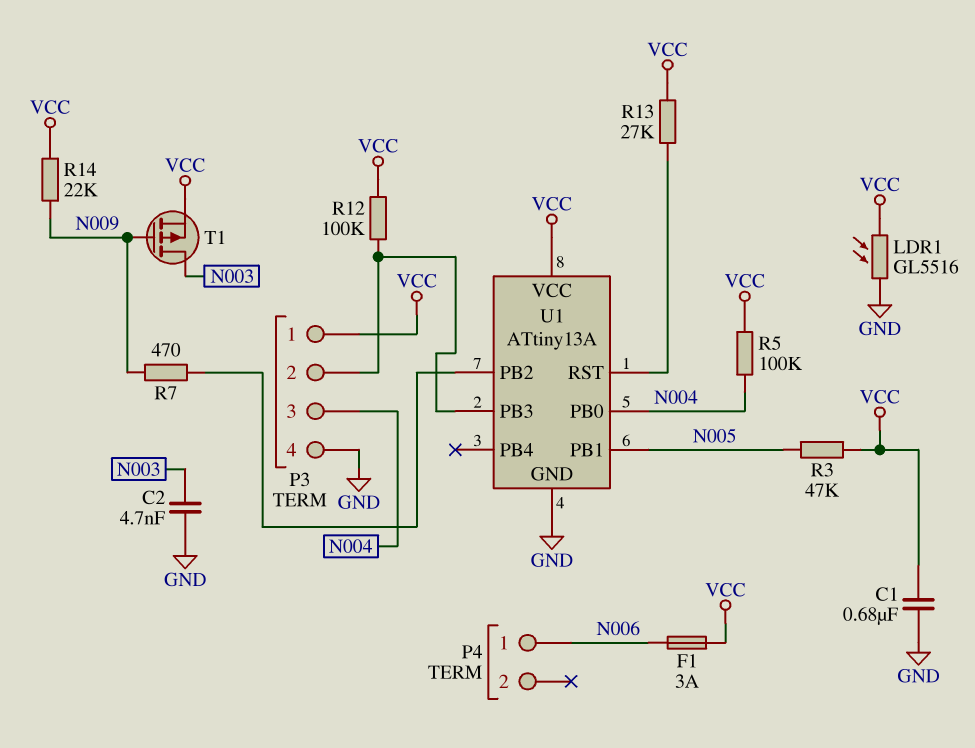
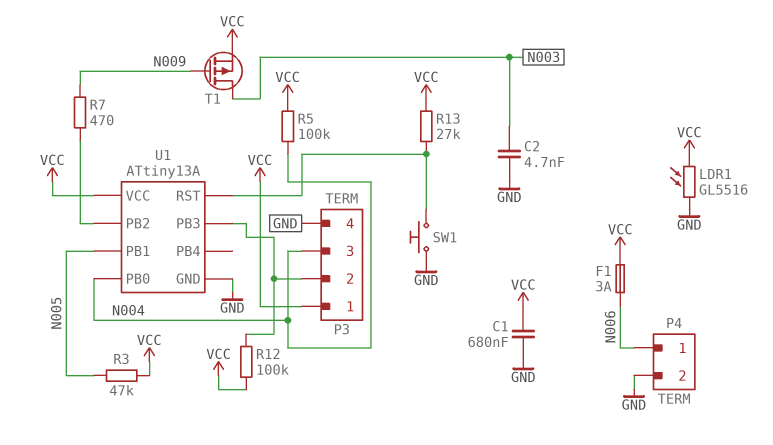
P4 pin 2: none -> GND
R14: 22k (N009, VCC) -> none
SW1: none -> button (GND, U1/RST)

